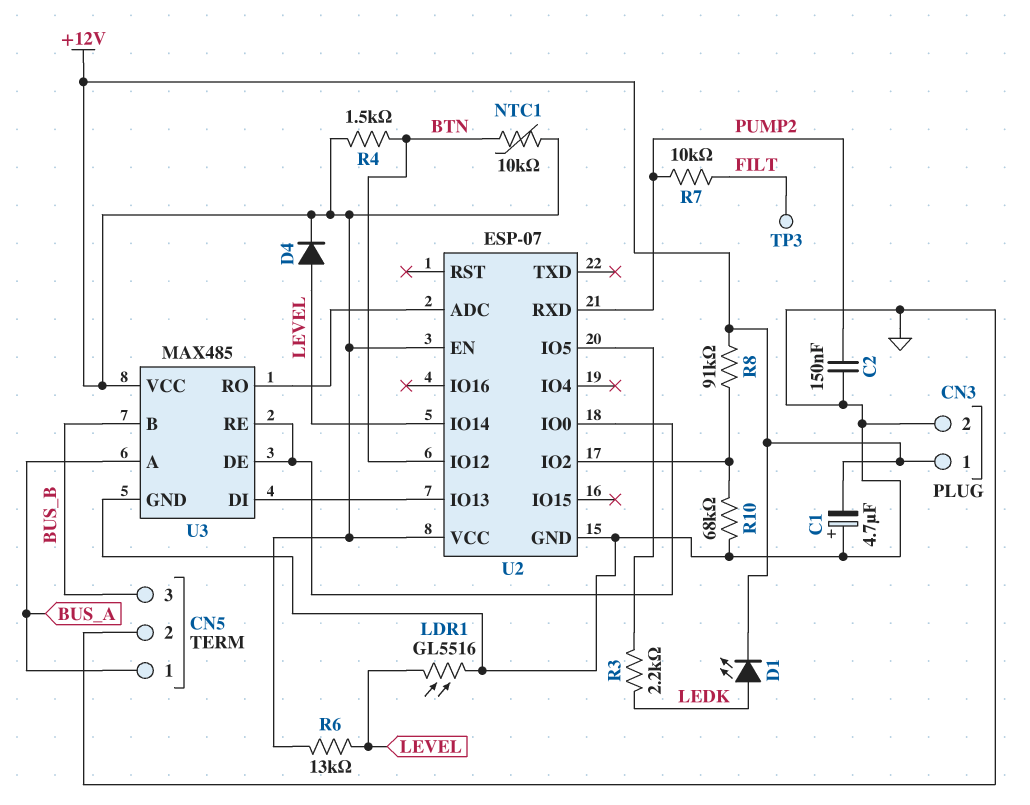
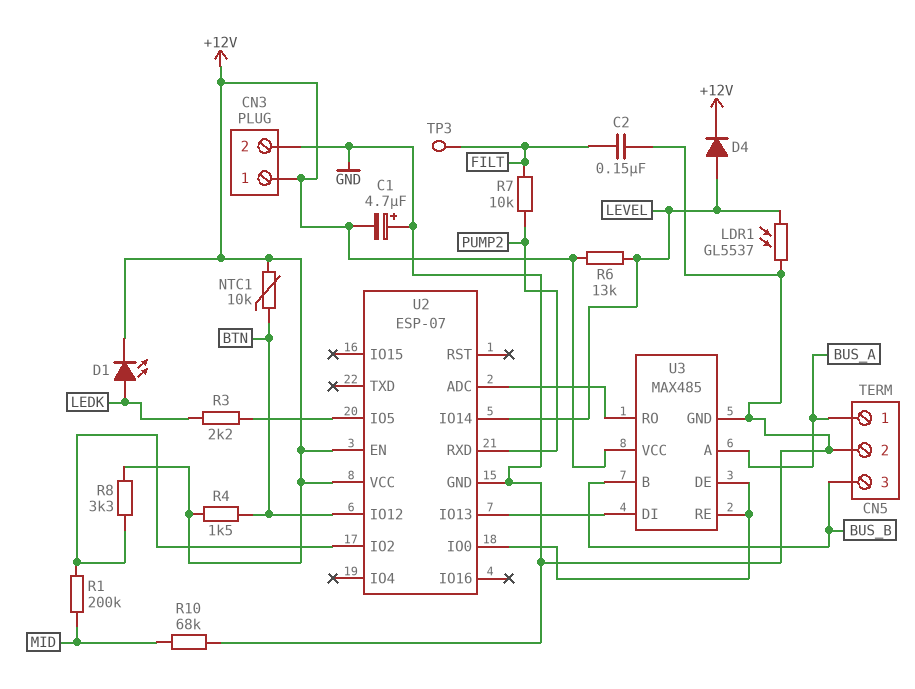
C2: 150nF (GND, PUMP2) -> 150nF (FILT, GND)
LDR1: GL5516 (GND, LEVEL) -> GL5537 (GND, LEVEL)
R1: none -> 200k (MID, U2/IO2)
R8: 91k (+12V, U2/IO2) -> 3.3k (+12V, U2/IO2)
R10: 68k (GND, U2/IO2) -> 68k (GND, MID)

